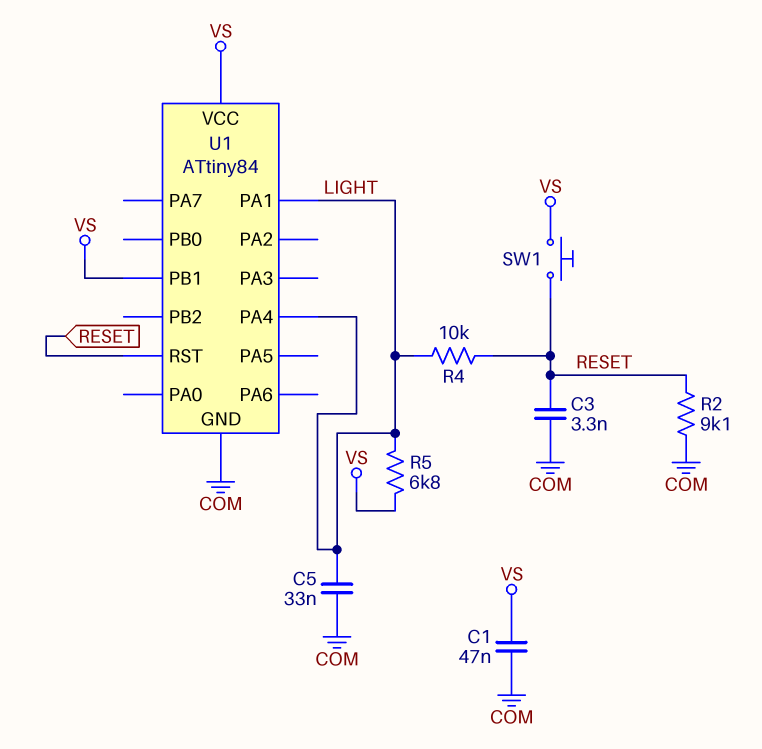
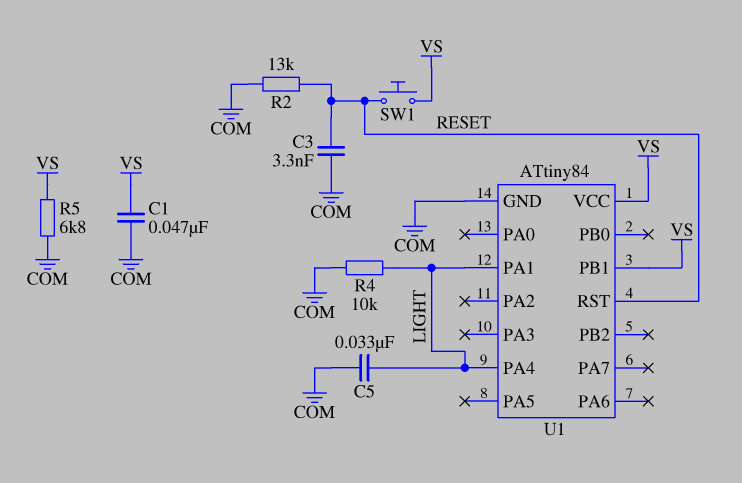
R2: 9.1k (COM, RESET) -> 13k (COM, RESET)
R4: 10k (LIGHT, RESET) -> 10k (COM, LIGHT)
R5: 6.8k (LIGHT, VS) -> 6.8k (COM, VS)

